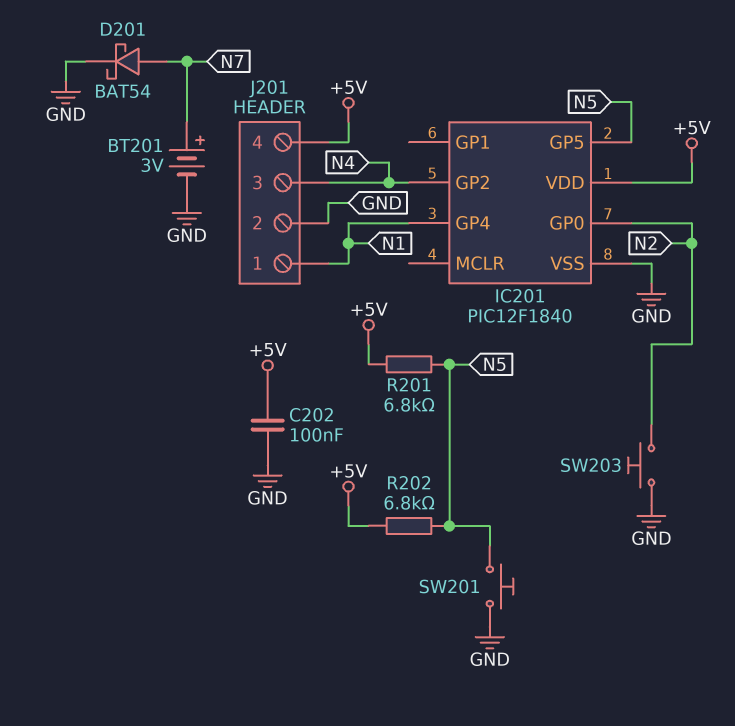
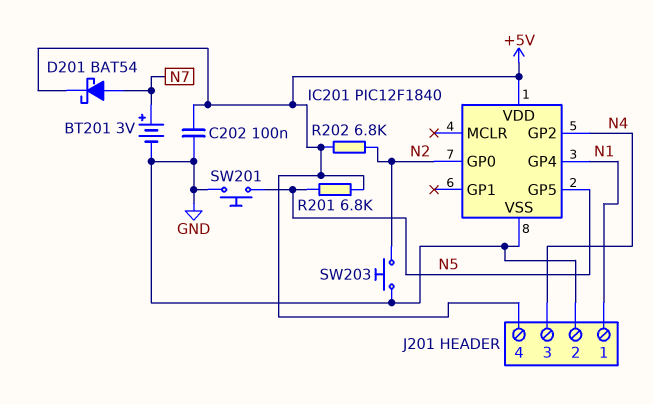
D201: schottky BAT54 (A N7, K GND) -> schottky BAT54 (A N7, K +5V)
R202: 6.8k (+5V, N5) -> 6.8k (+5V, N2)

